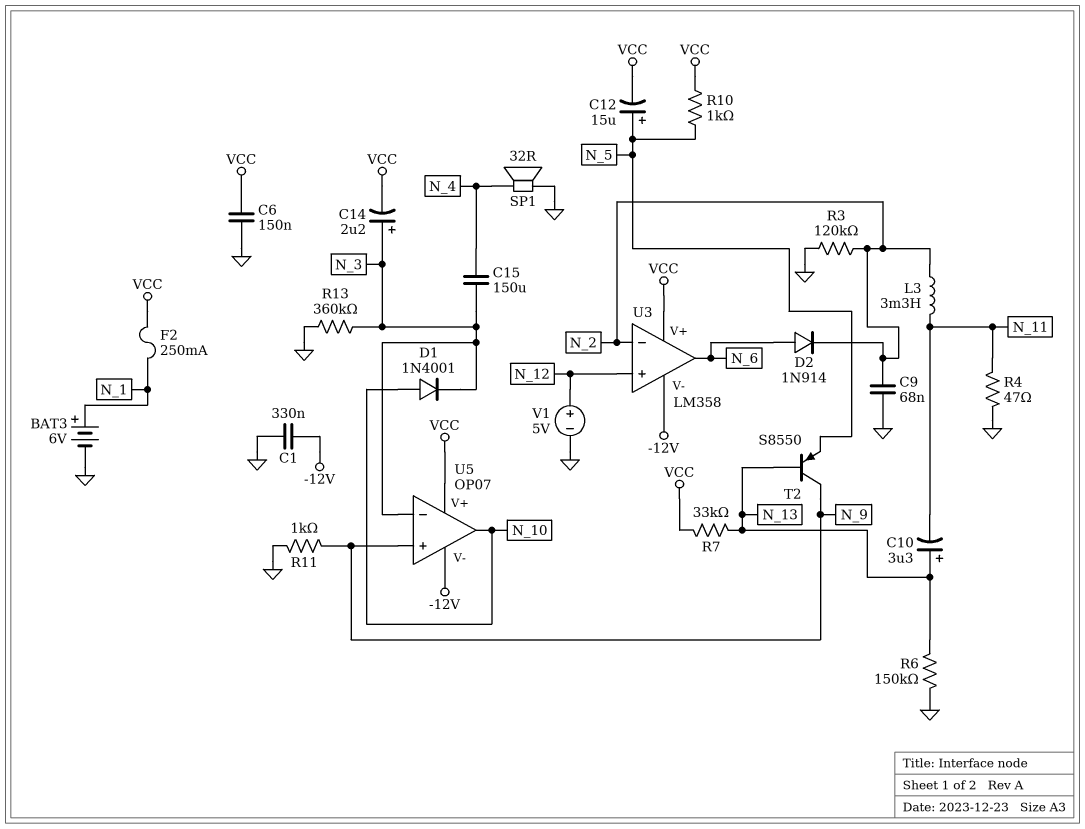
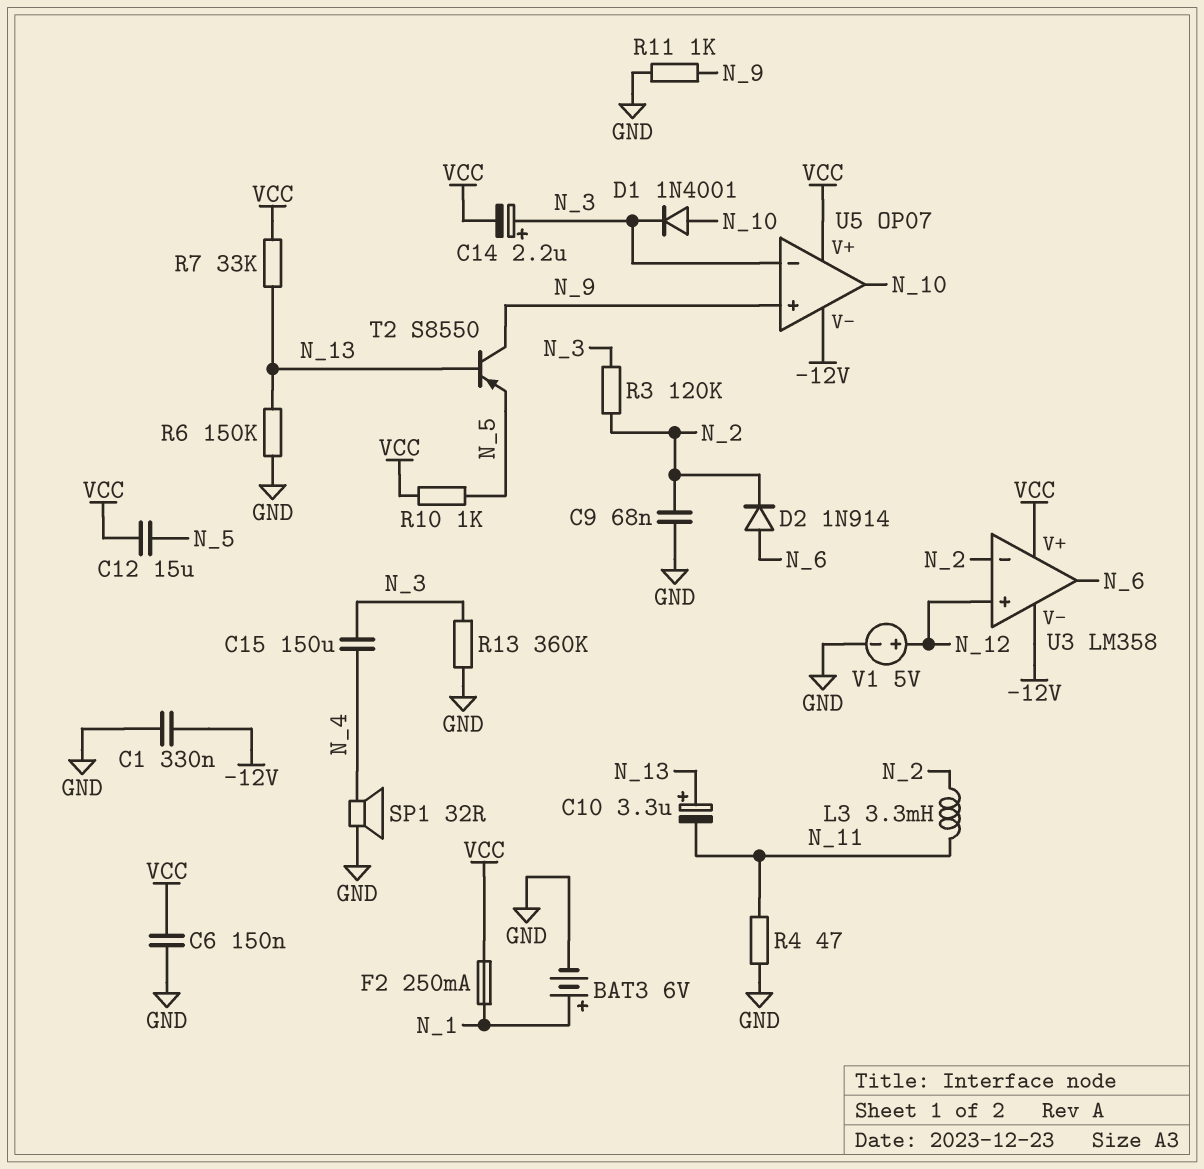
C12: 15uF (plus N_5, minus VCC) -> 15uF (N_5, VCC)
R3: 120k (GND, N_2) -> 120k (N_2, N_3)

